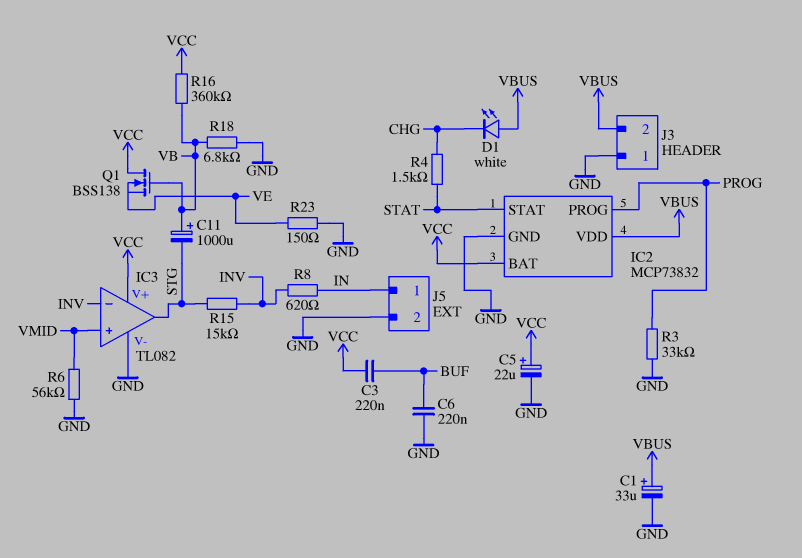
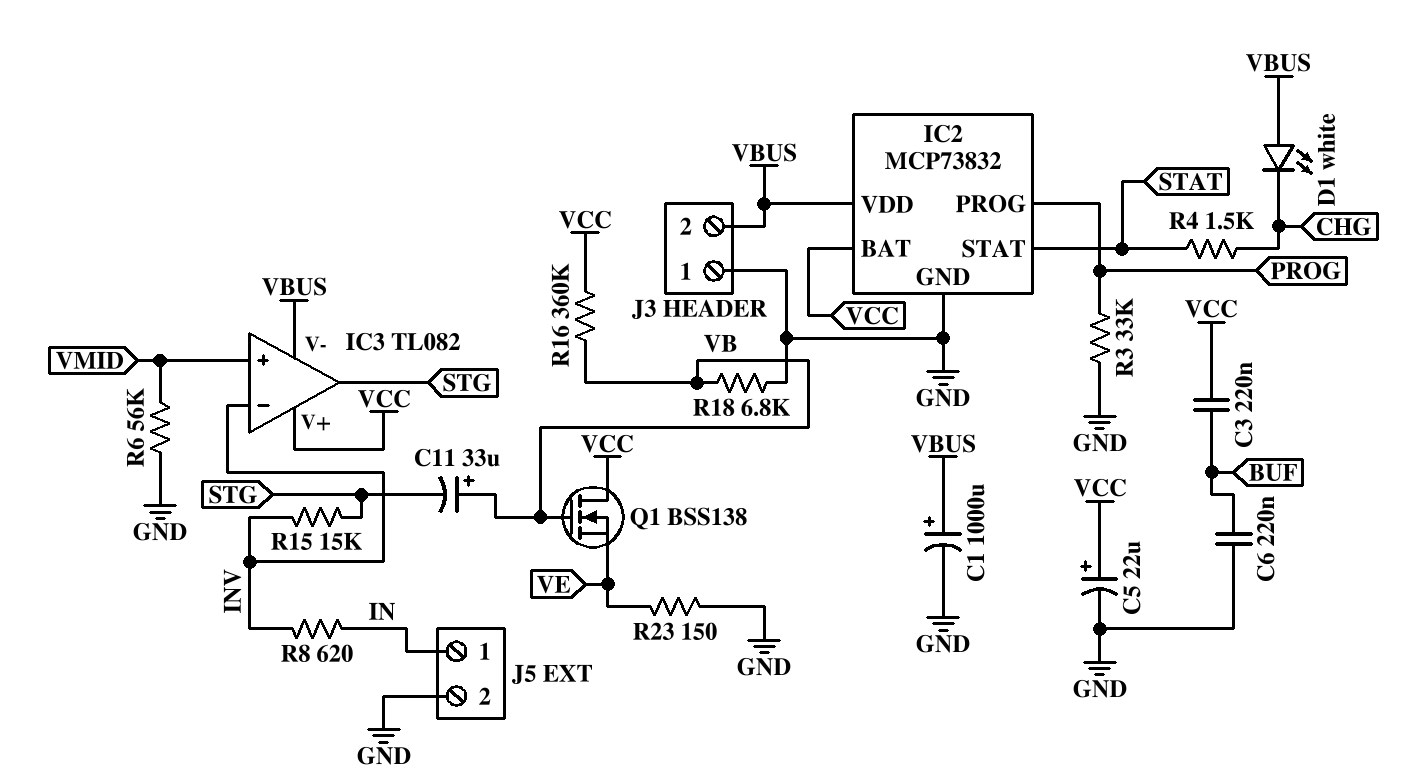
C1: 33uF (plus VBUS, minus GND) -> 1000uF (plus VBUS, minus GND)
C11: 1000uF (plus VB, minus STG) -> 33uF (plus VB, minus STG)
IC3 pin V-: GND -> VBUS

